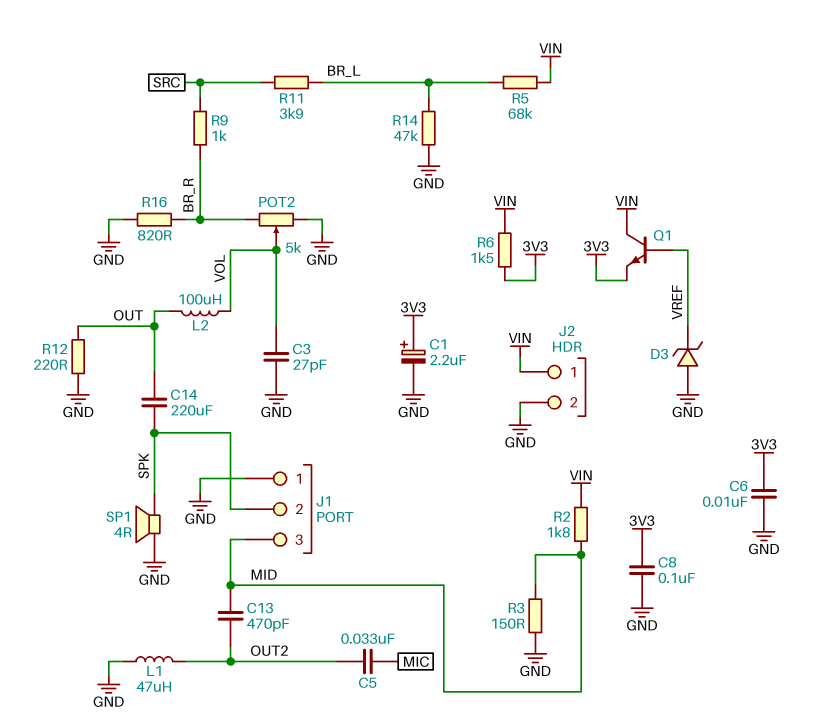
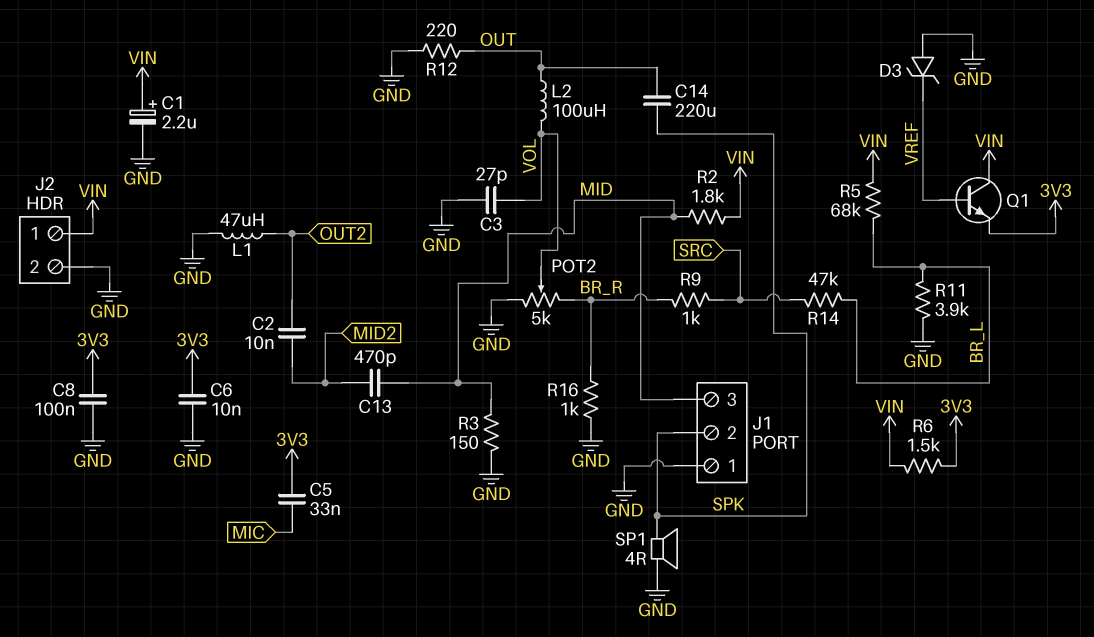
C1: 2.2uF (plus 3V3, minus GND) -> 2.2uF (plus VIN, minus GND)
C2: none -> 10nF (MID2, OUT2)
C5: 33nF (MIC, OUT2) -> 33nF (3V3, MIC)
C13: 470pF (MID, OUT2) -> 470pF (MID, MID2)
R11: 3.9k (BR_L, SRC) -> 3.9k (BR_L, GND)
R14: 47k (BR_L, GND) -> 47k (BR_L, SRC)
R16: 820 (BR_R, GND) -> 1k (BR_R, GND)

